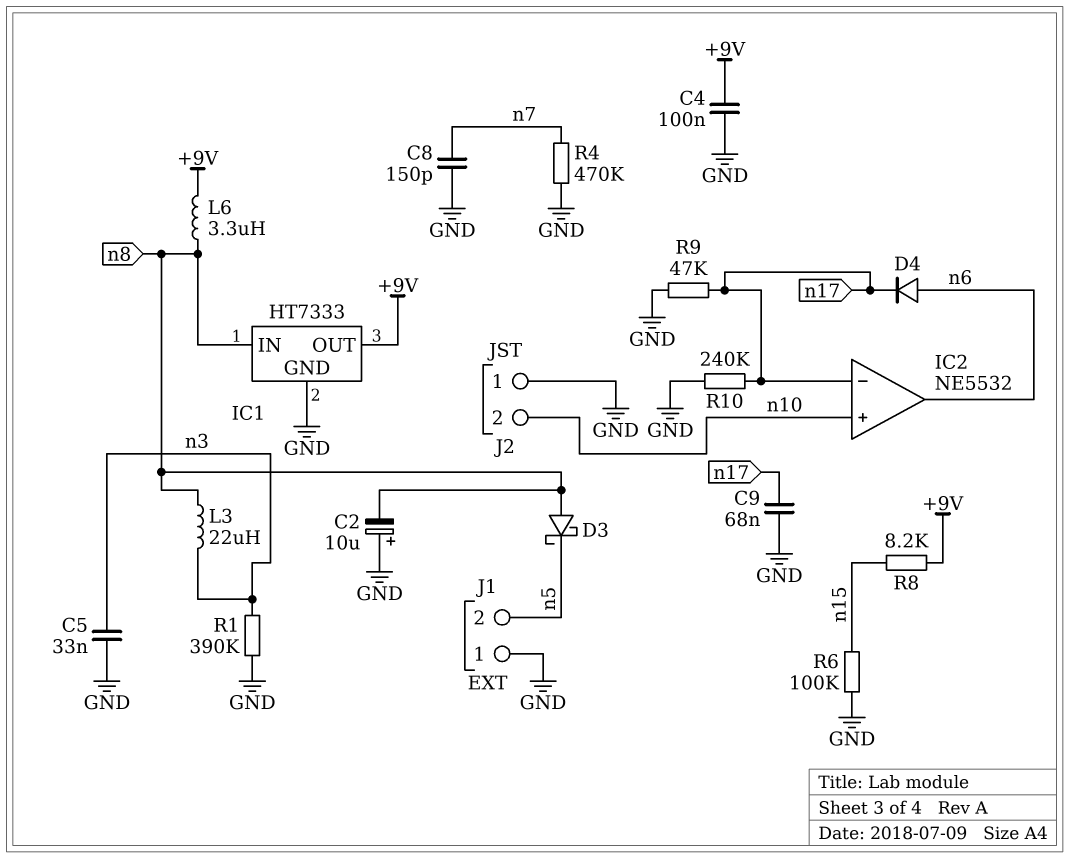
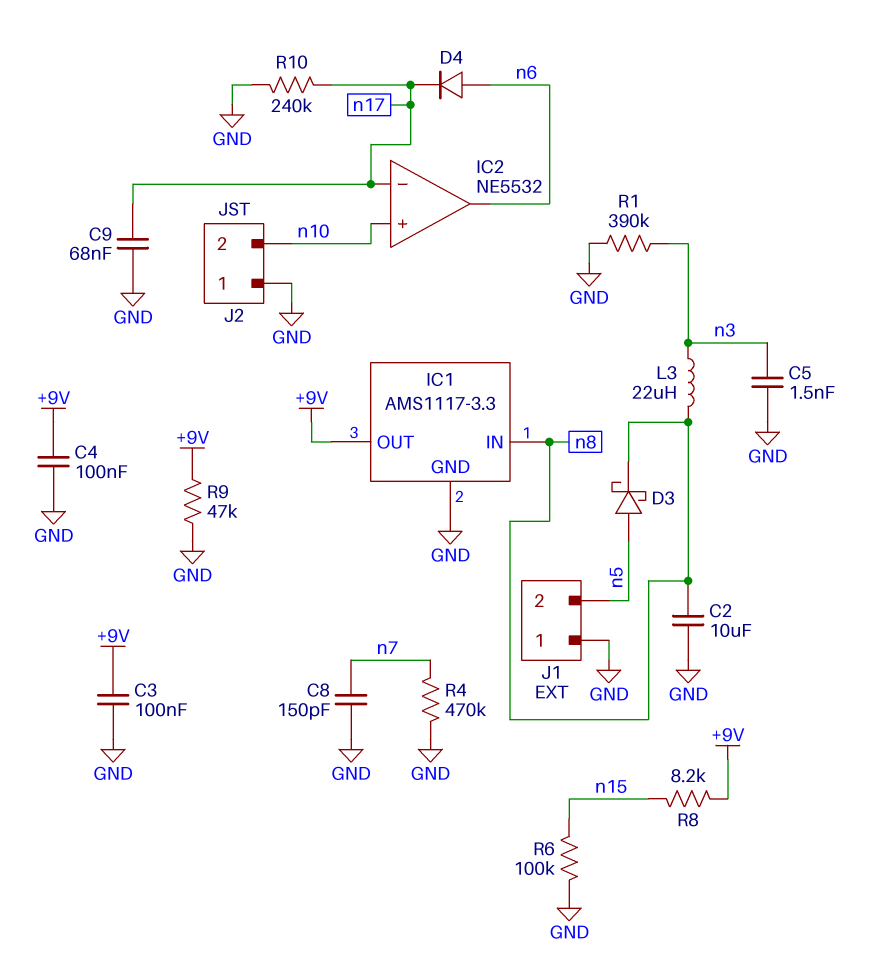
C2: 10uF (plus GND, minus n8) -> 10uF (GND, n8)
C3: none -> 100nF (+9V, GND)
C5: 33nF (GND, n3) -> 1.5nF (GND, n3)
D3: schottky (A n8, K n5) -> schottky (A n5, K n8)
IC1: HT7333 -> AMS1117-3.3
L6: 3.3uH (+9V, n8) -> none
R9: 47k (GND, n17) -> 47k (+9V, GND)

